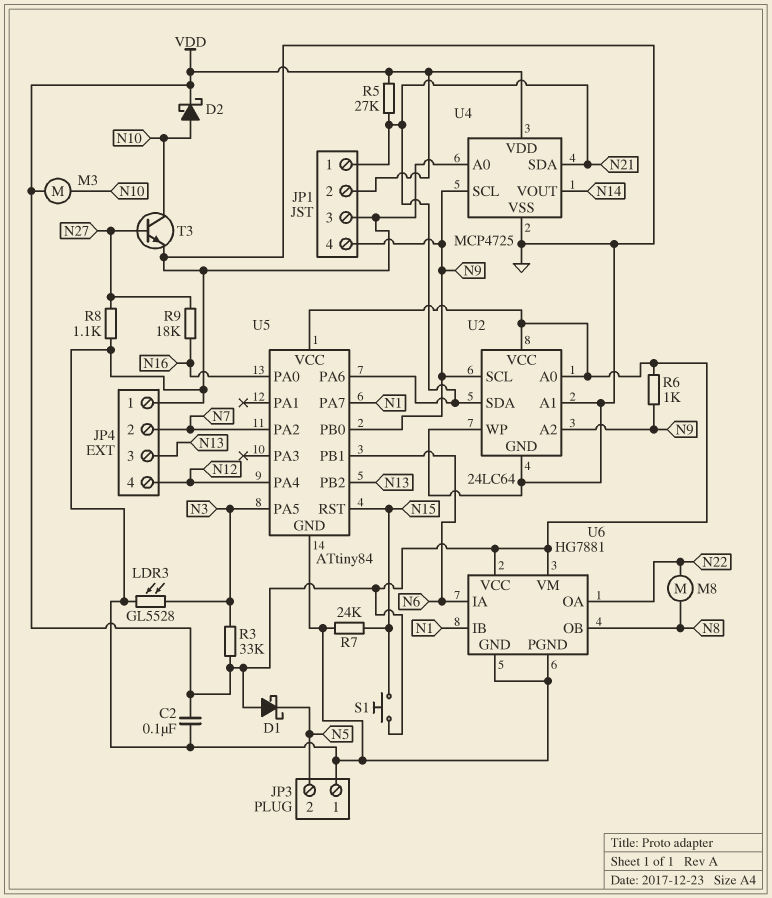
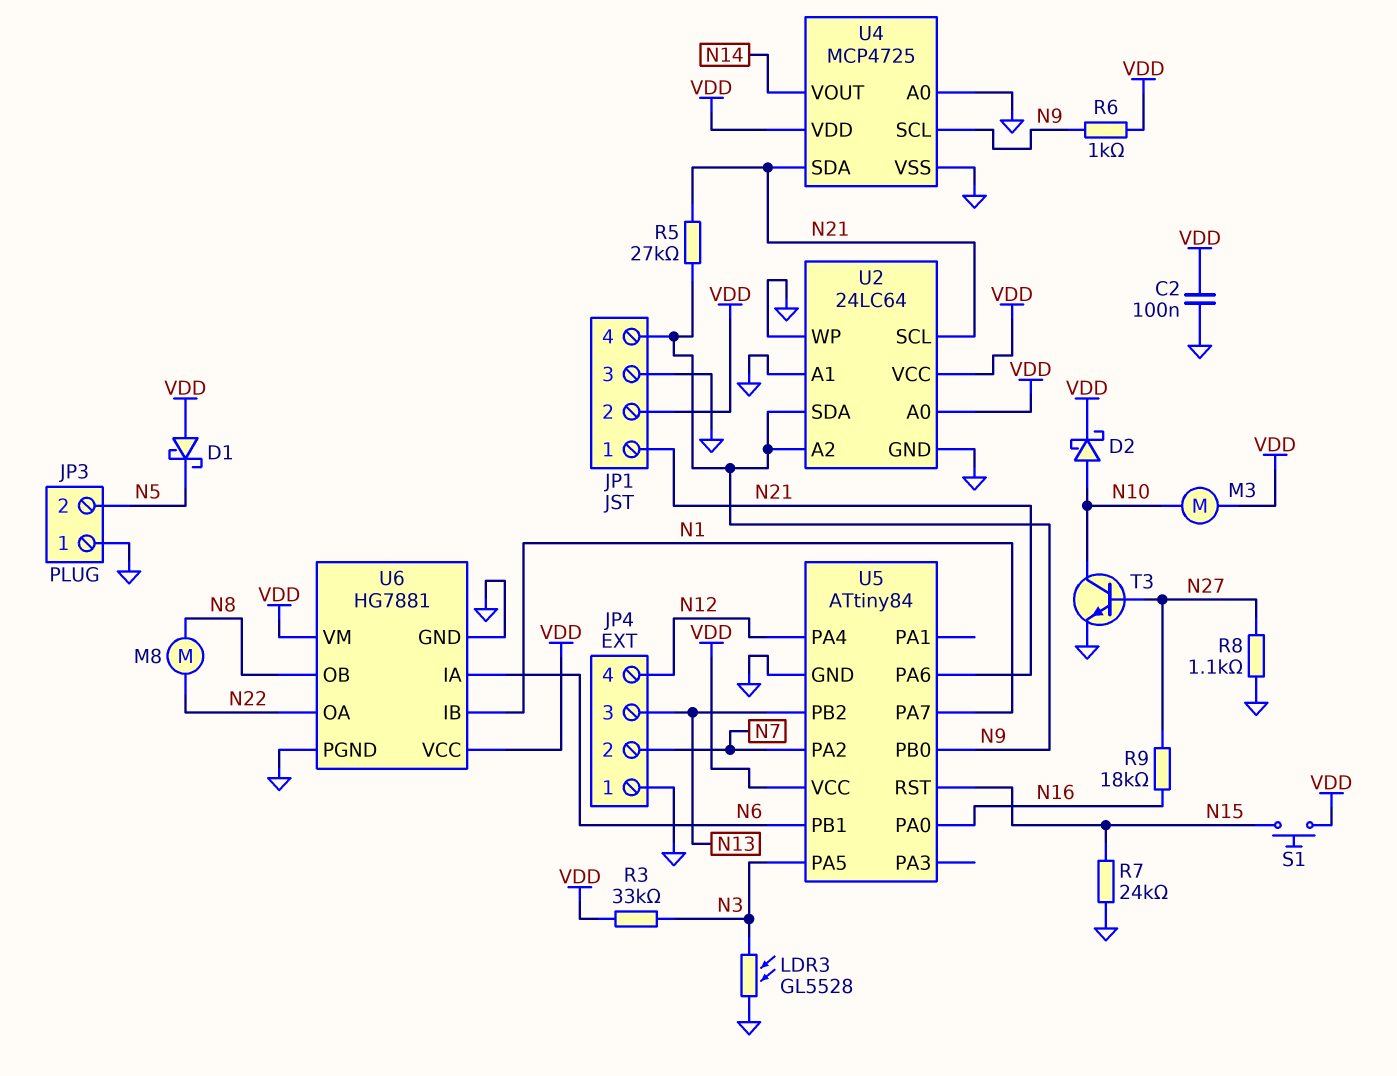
R5: 27k (N21, VDD) -> 27k (N9, N21)
U2 pin SCL: N9 -> N21
U2 pin SDA: N21 -> N9

